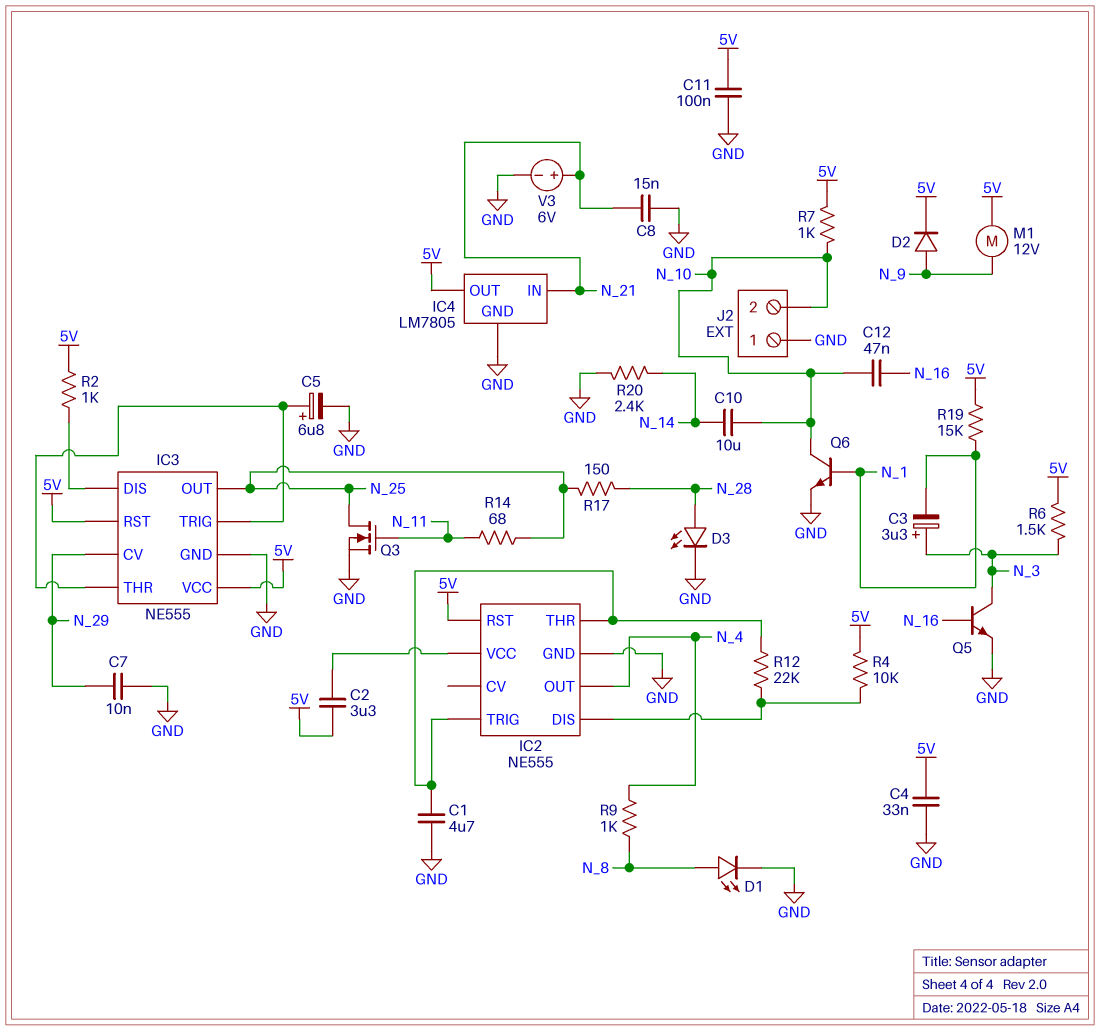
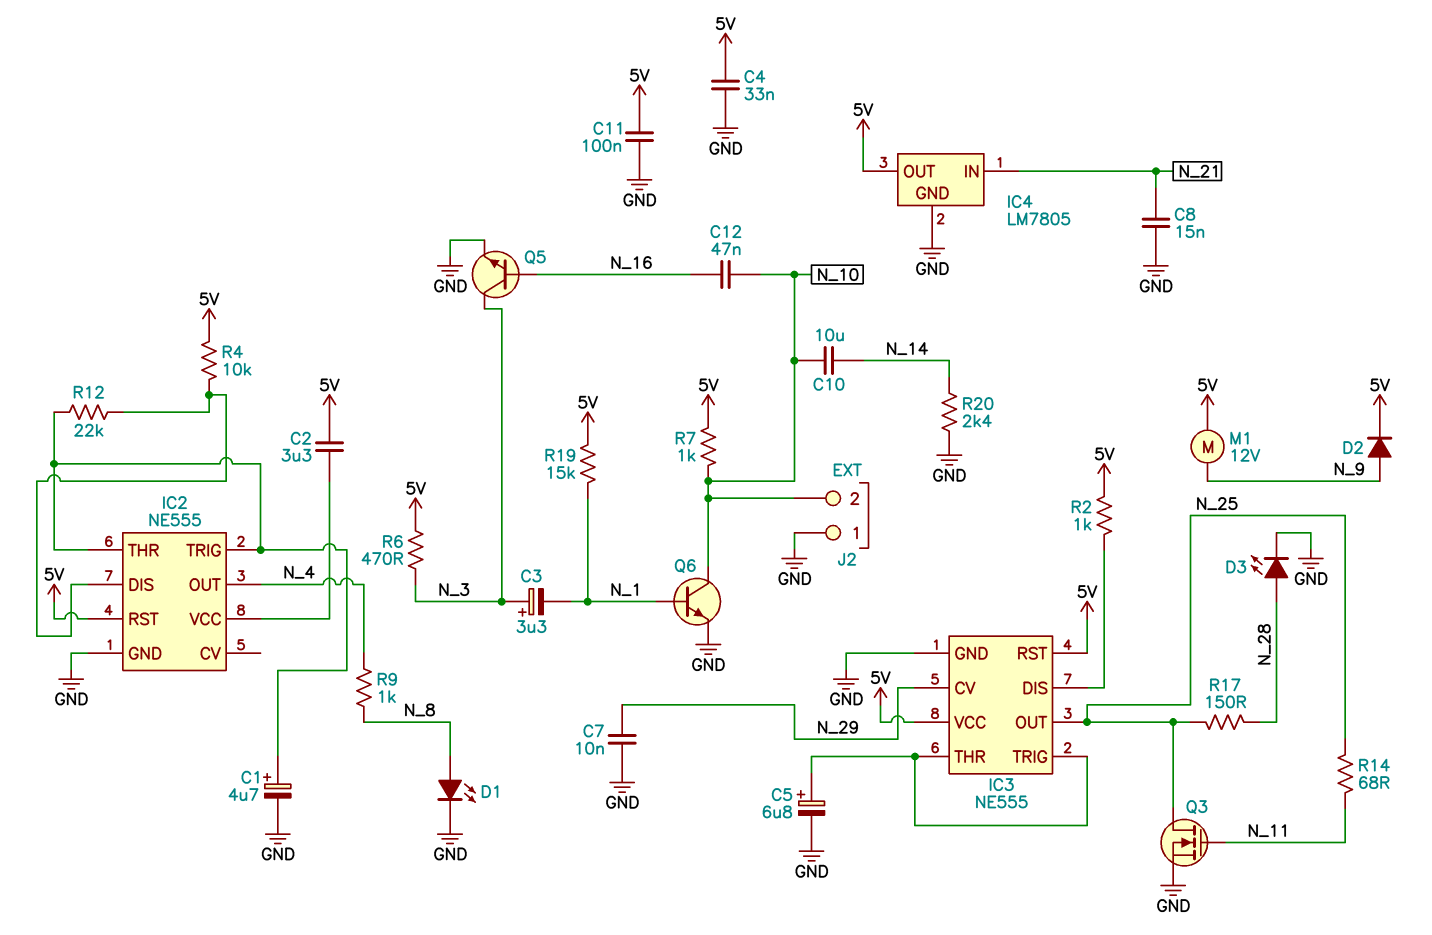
C1: 4.7uF (GND, IC2/THR) -> 4.7uF (plus IC2/THR, minus GND)
R6: 1.5k (5V, N_3) -> 470 (5V, N_3)
V3: 6V (plus N_21, minus GND) -> none

